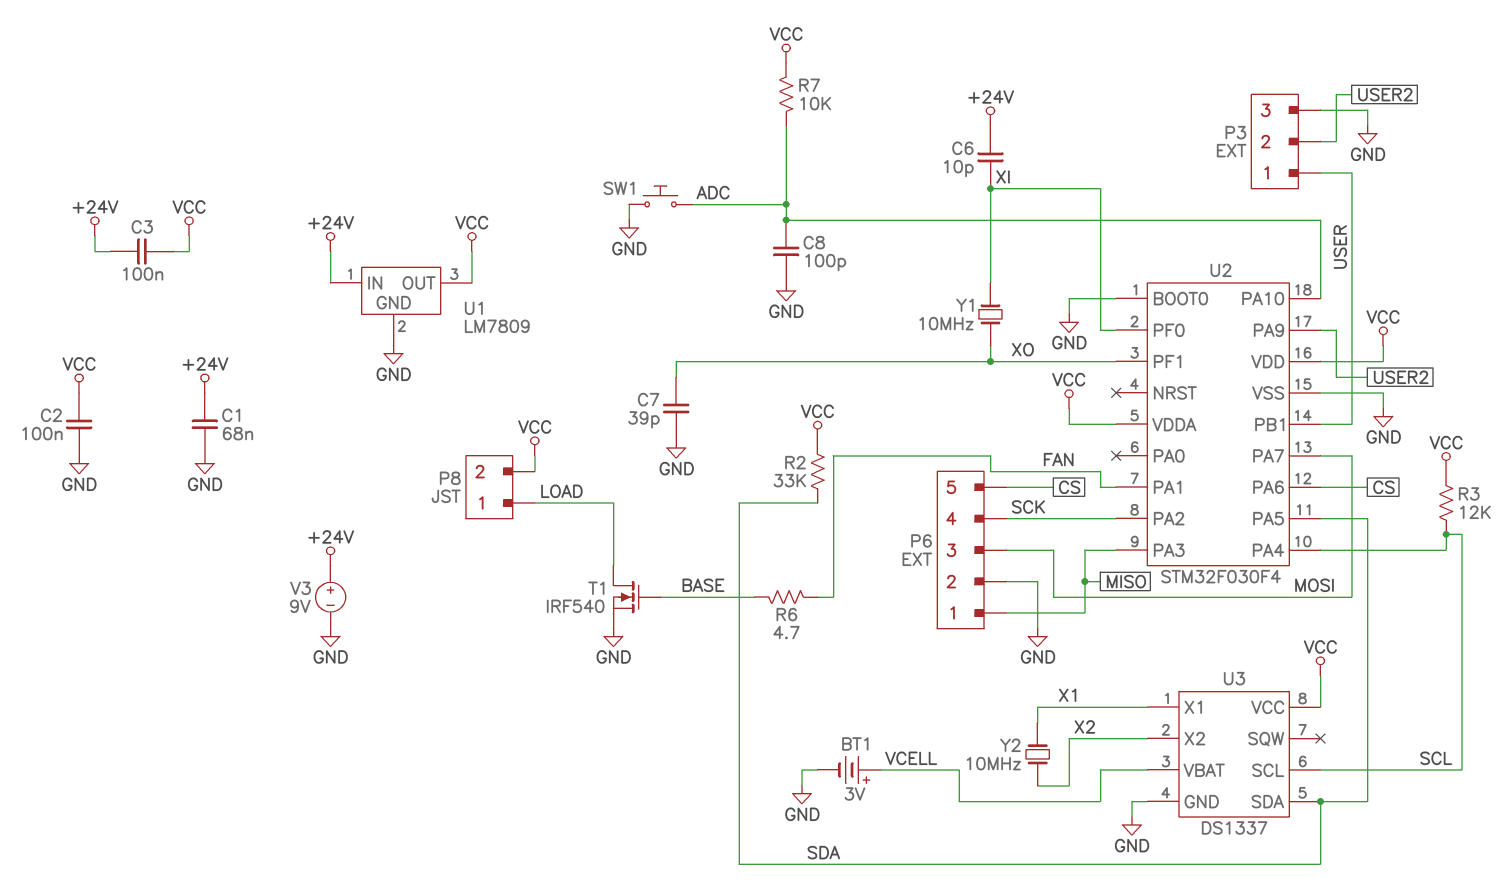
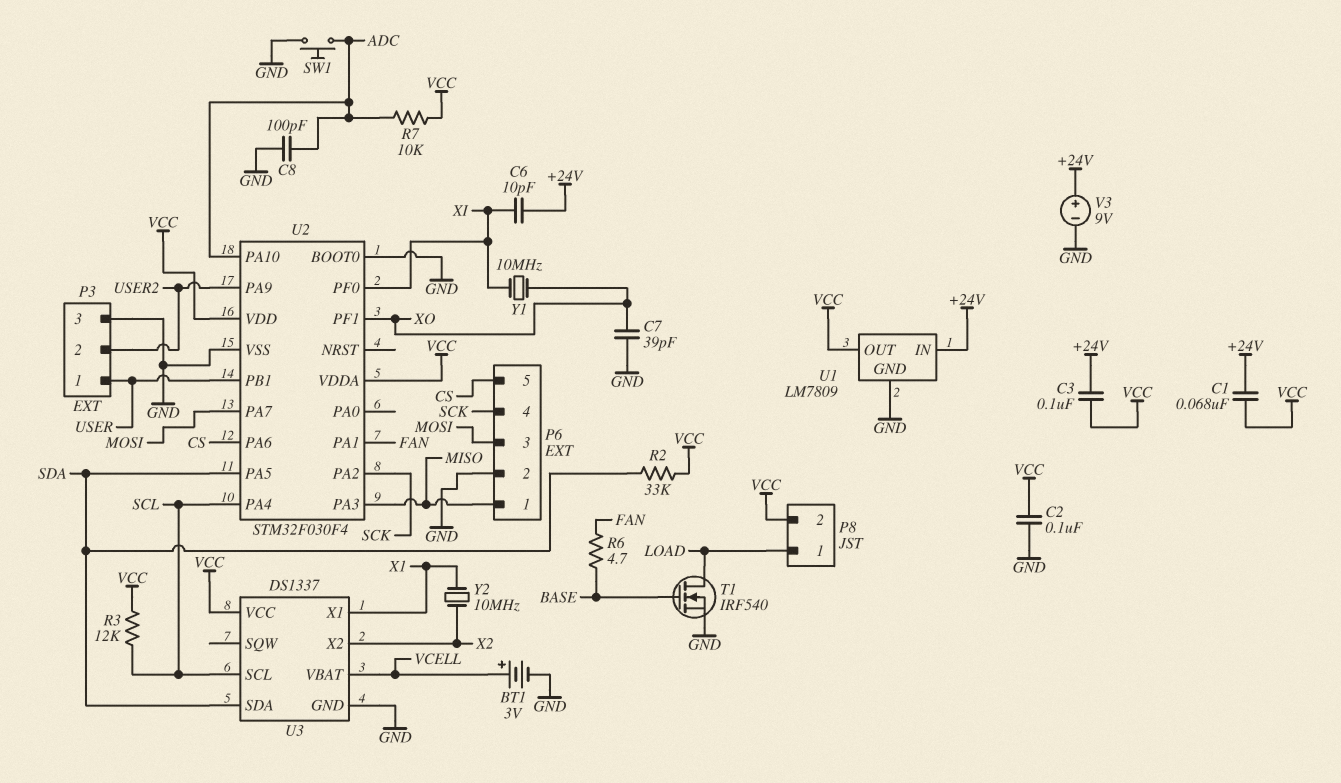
C1: 68nF (+24V, GND) -> 68nF (+24V, VCC)

